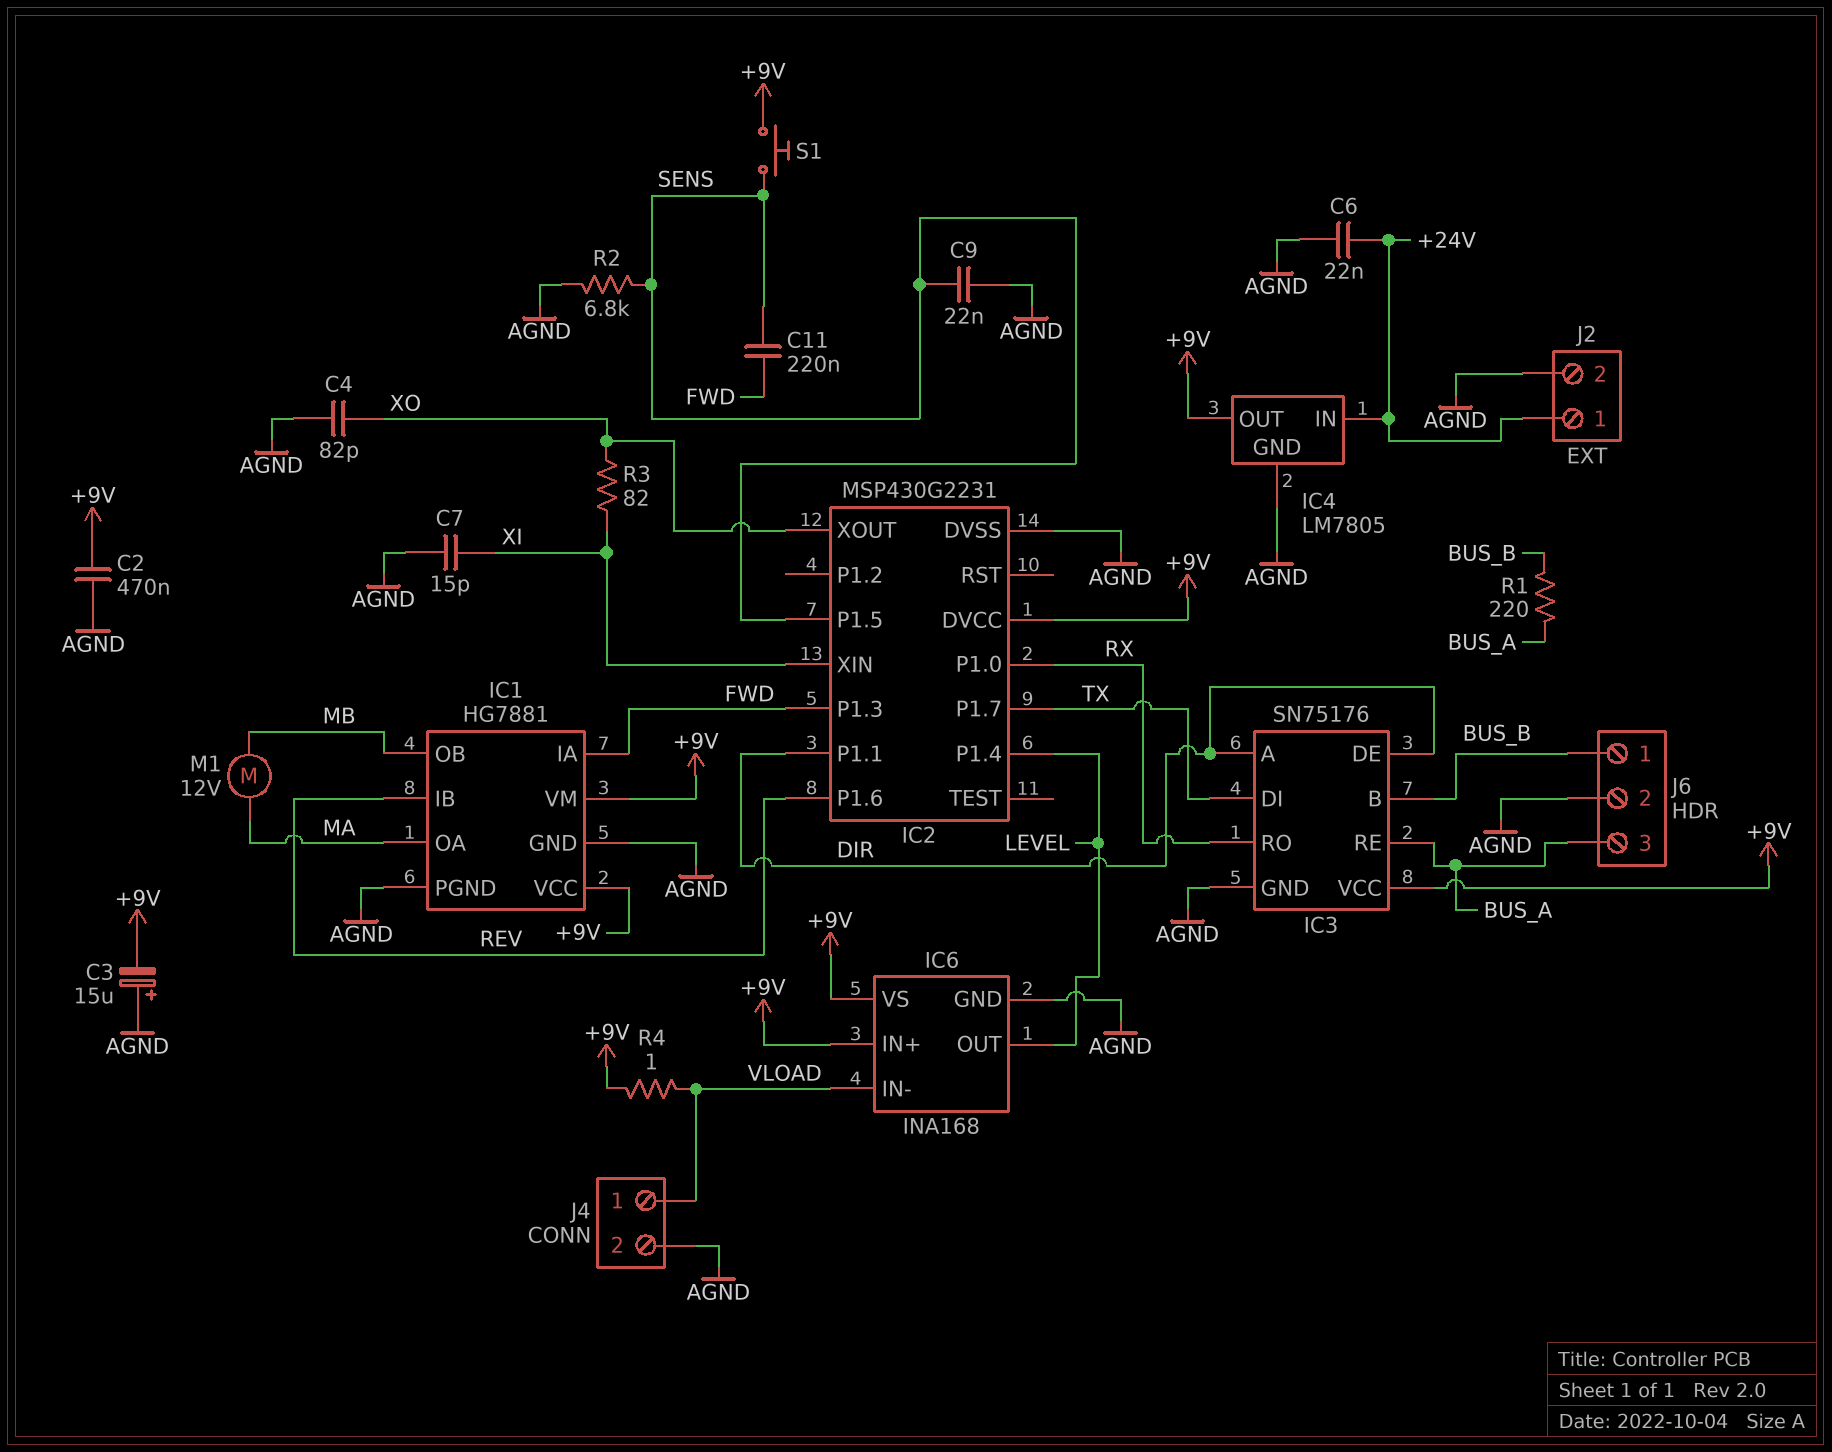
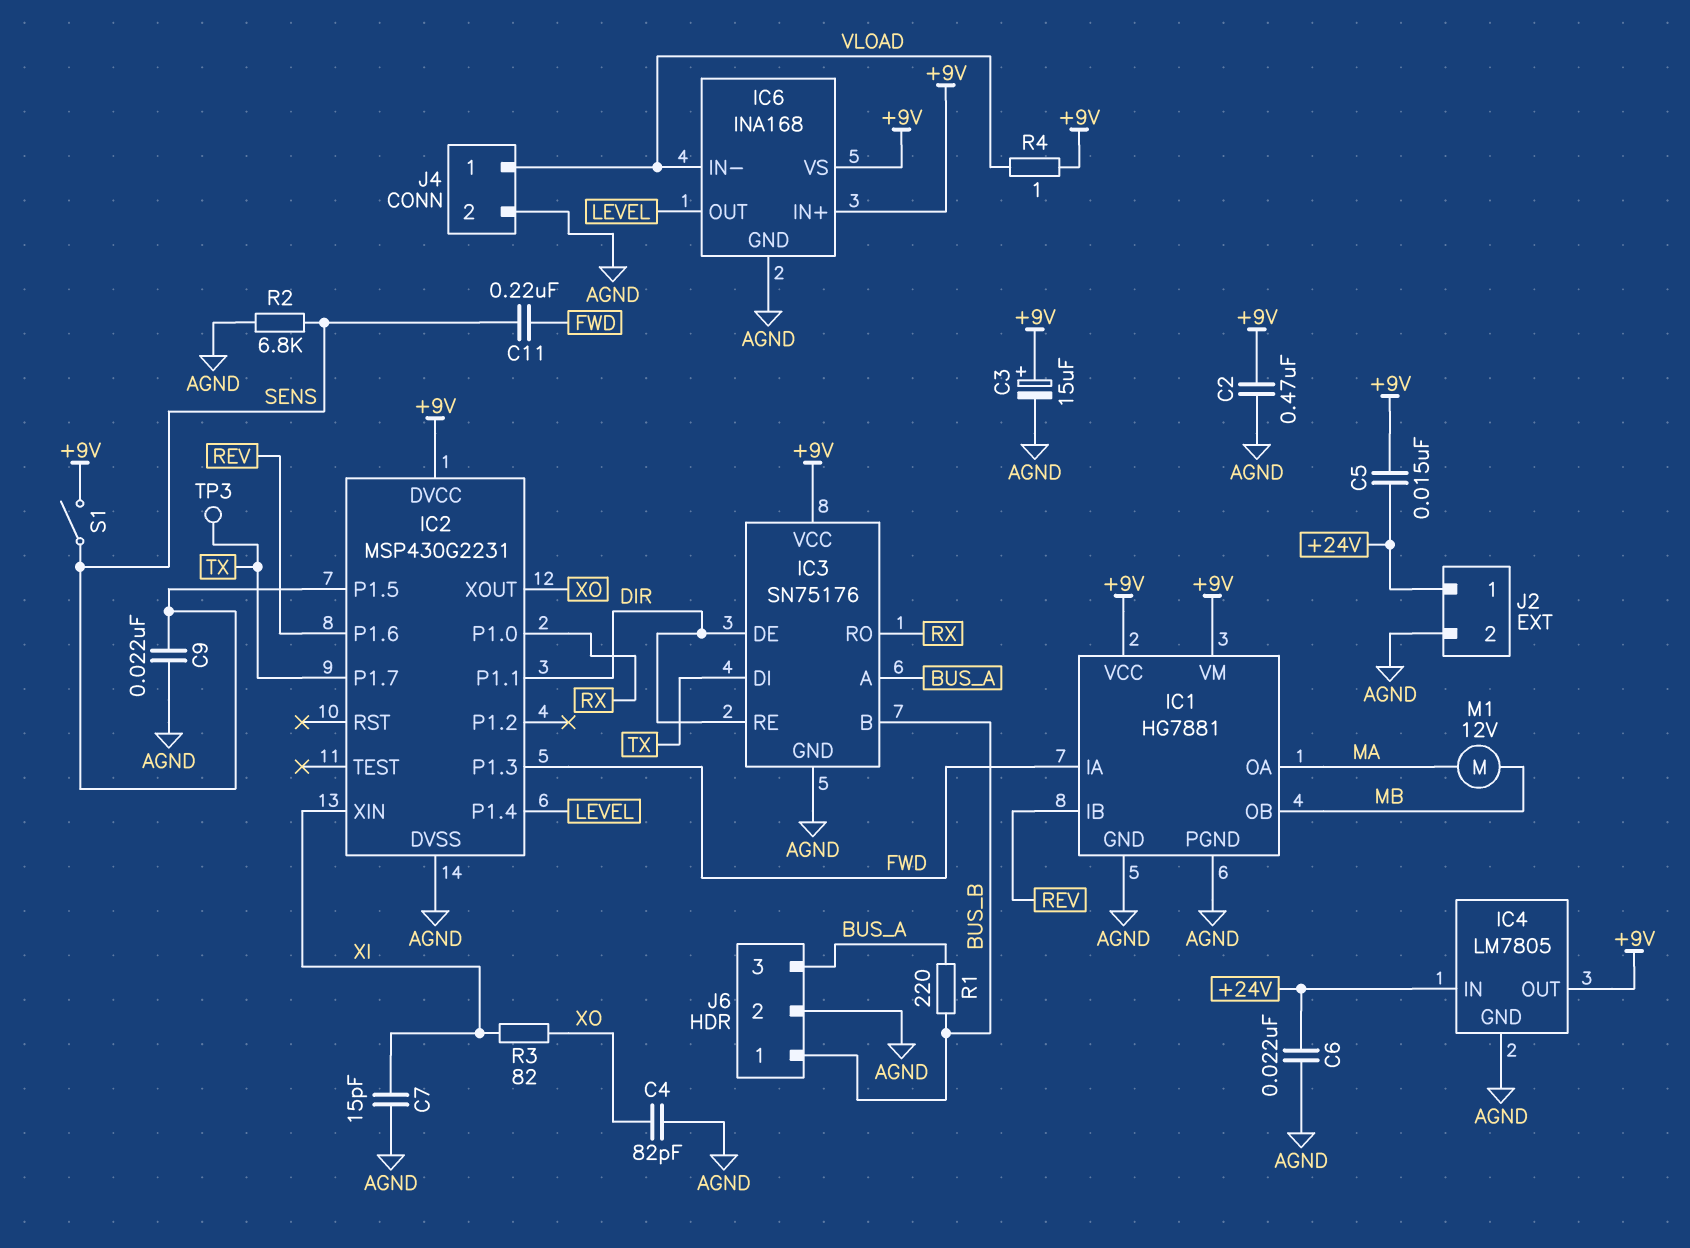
C3: 15uF (plus AGND, minus +9V) -> 15uF (plus +9V, minus AGND)
C5: none -> 15nF (+9V, +24V)
IC3 pin A: DIR -> BUS_A
IC3 pin RE: BUS_A -> DIR
S1: button (+9V, SENS) -> switch (+9V, SENS)
TP3: none -> test point (TX)

